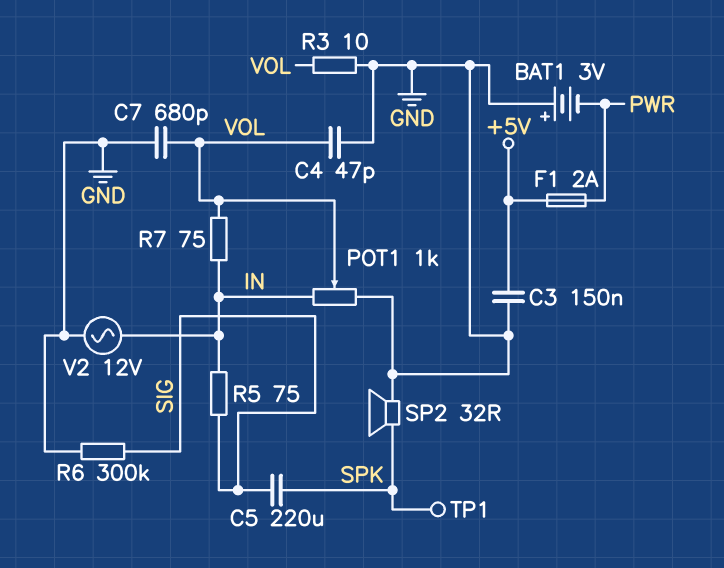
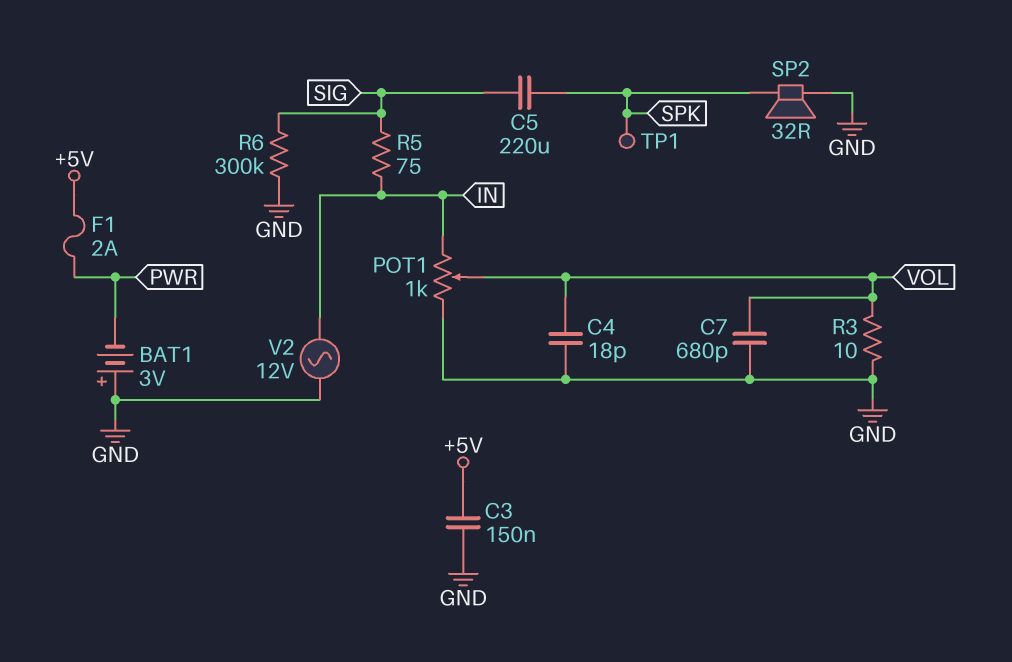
C4: 47pF (GND, VOL) -> 18pF (GND, VOL)
R7: 75 (IN, VOL) -> none

